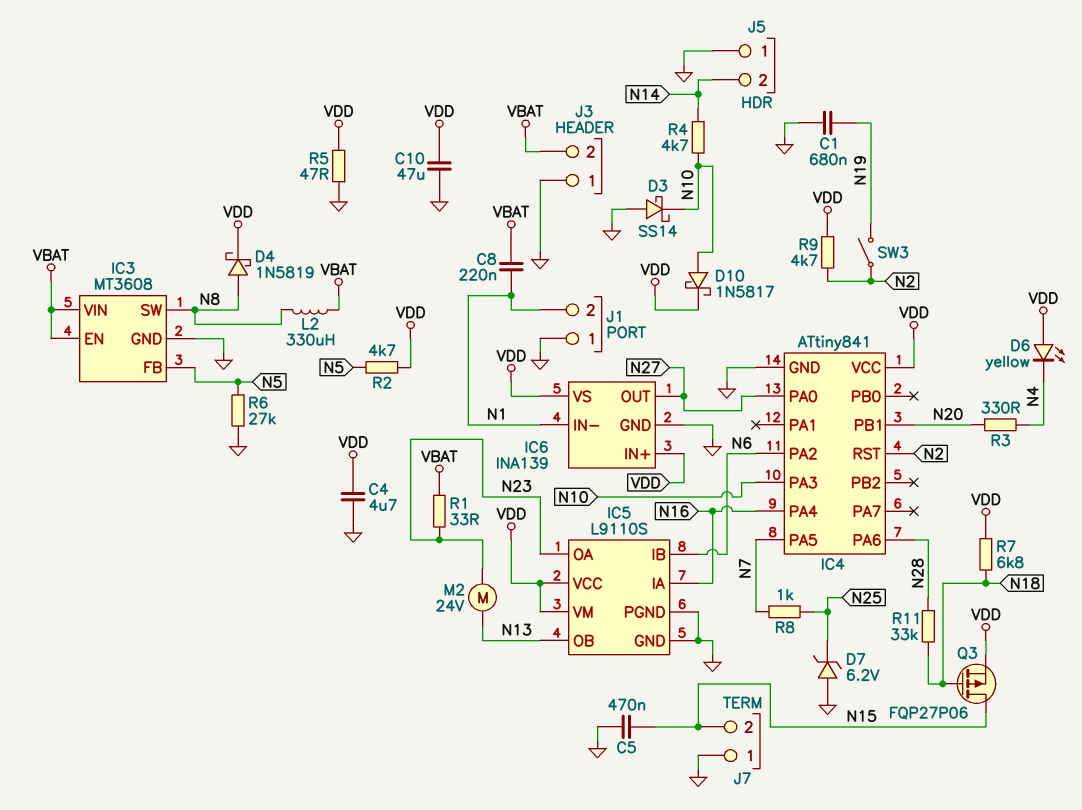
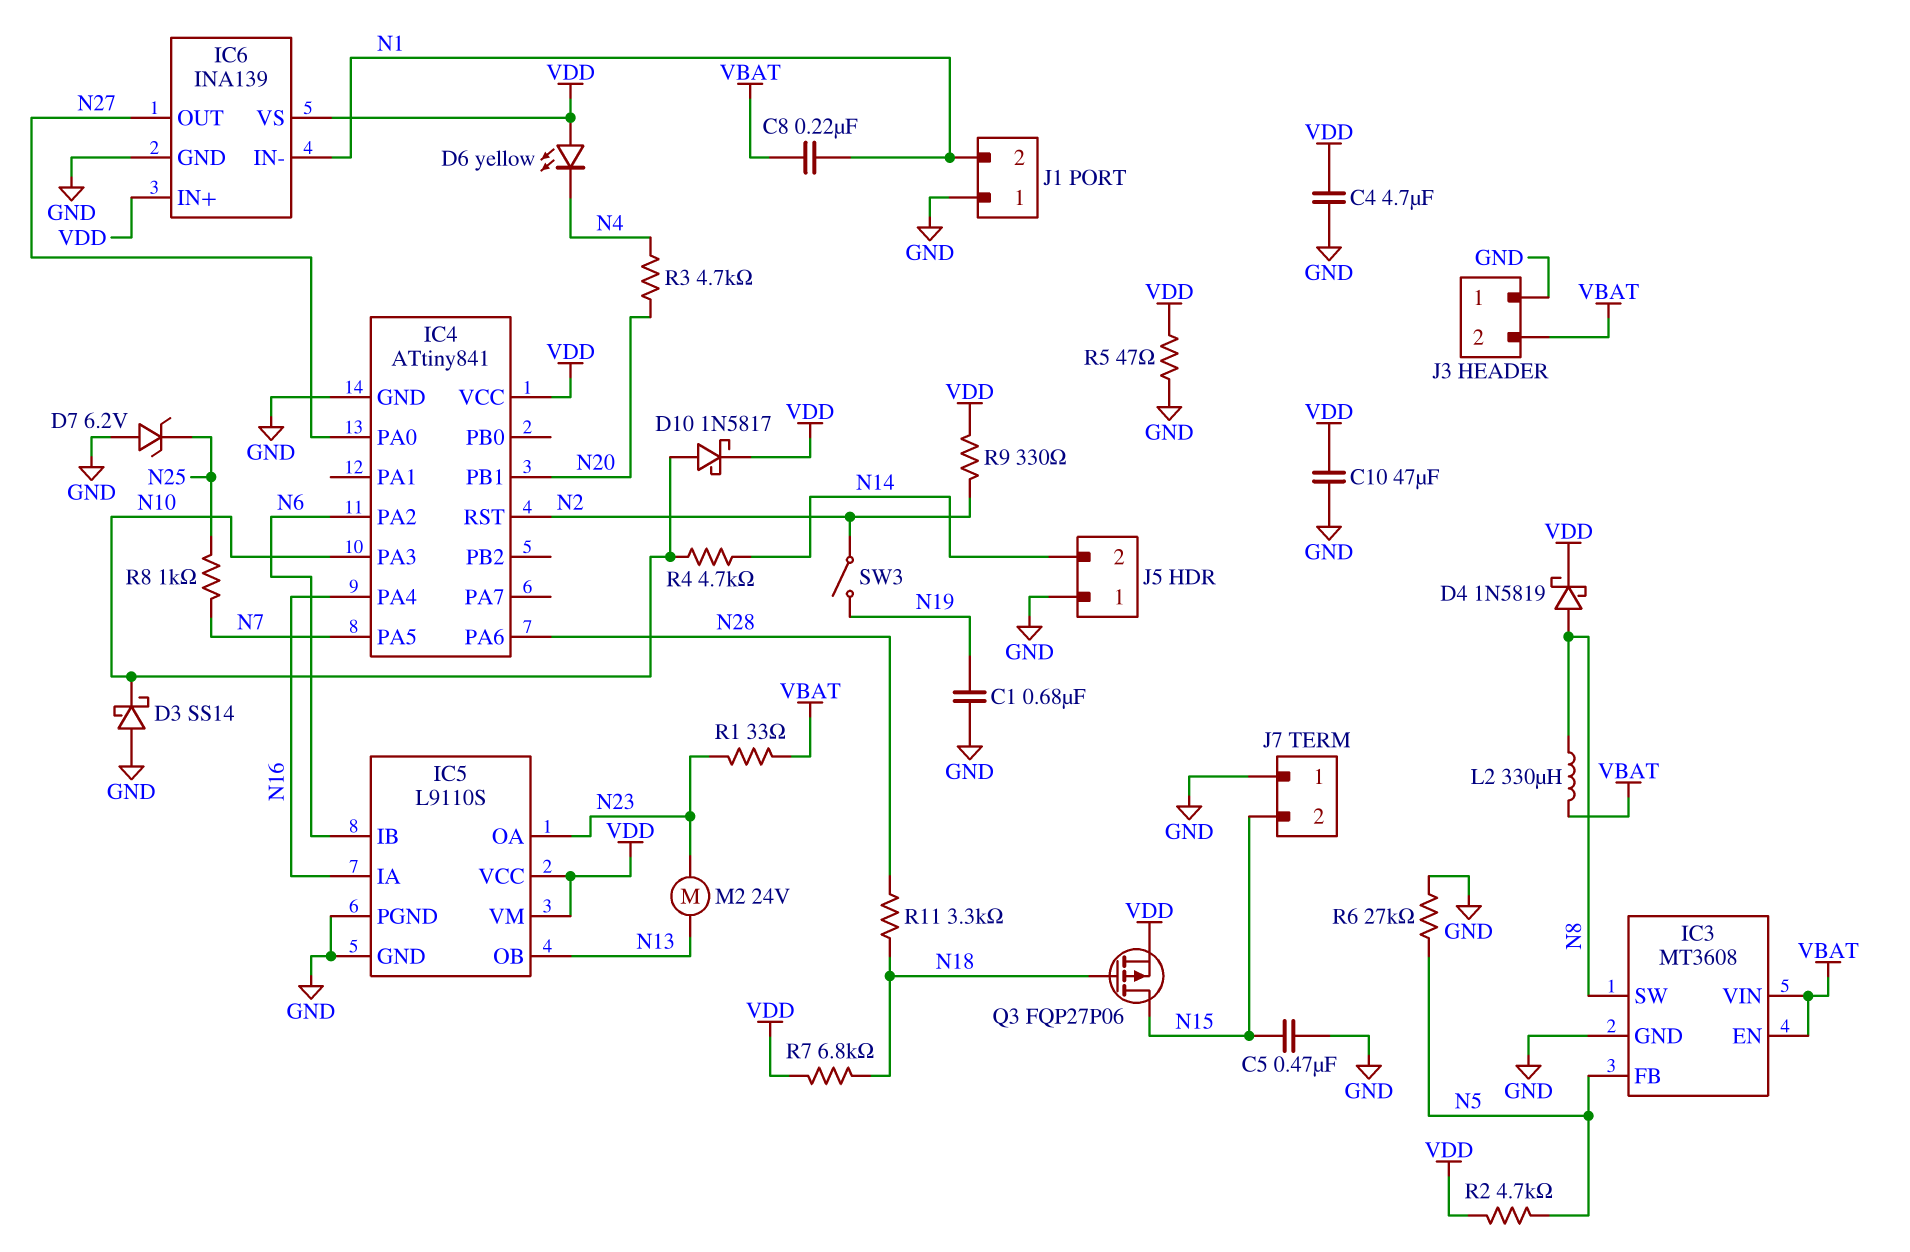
R3: 330 (N4, N20) -> 4.7k (N4, N20)
R9: 4.7k (N2, VDD) -> 330 (N2, VDD)
R11: 33k (N18, N28) -> 3.3k (N18, N28)

